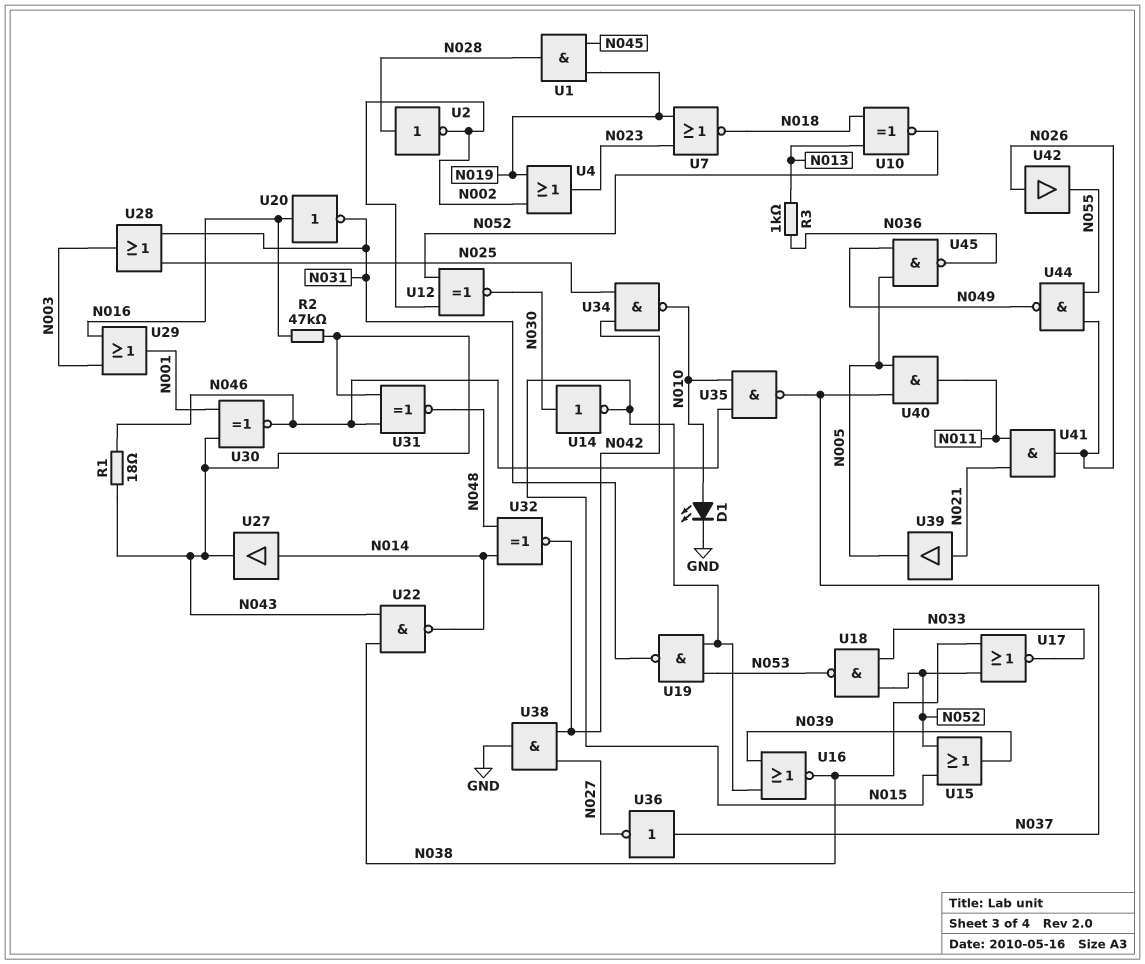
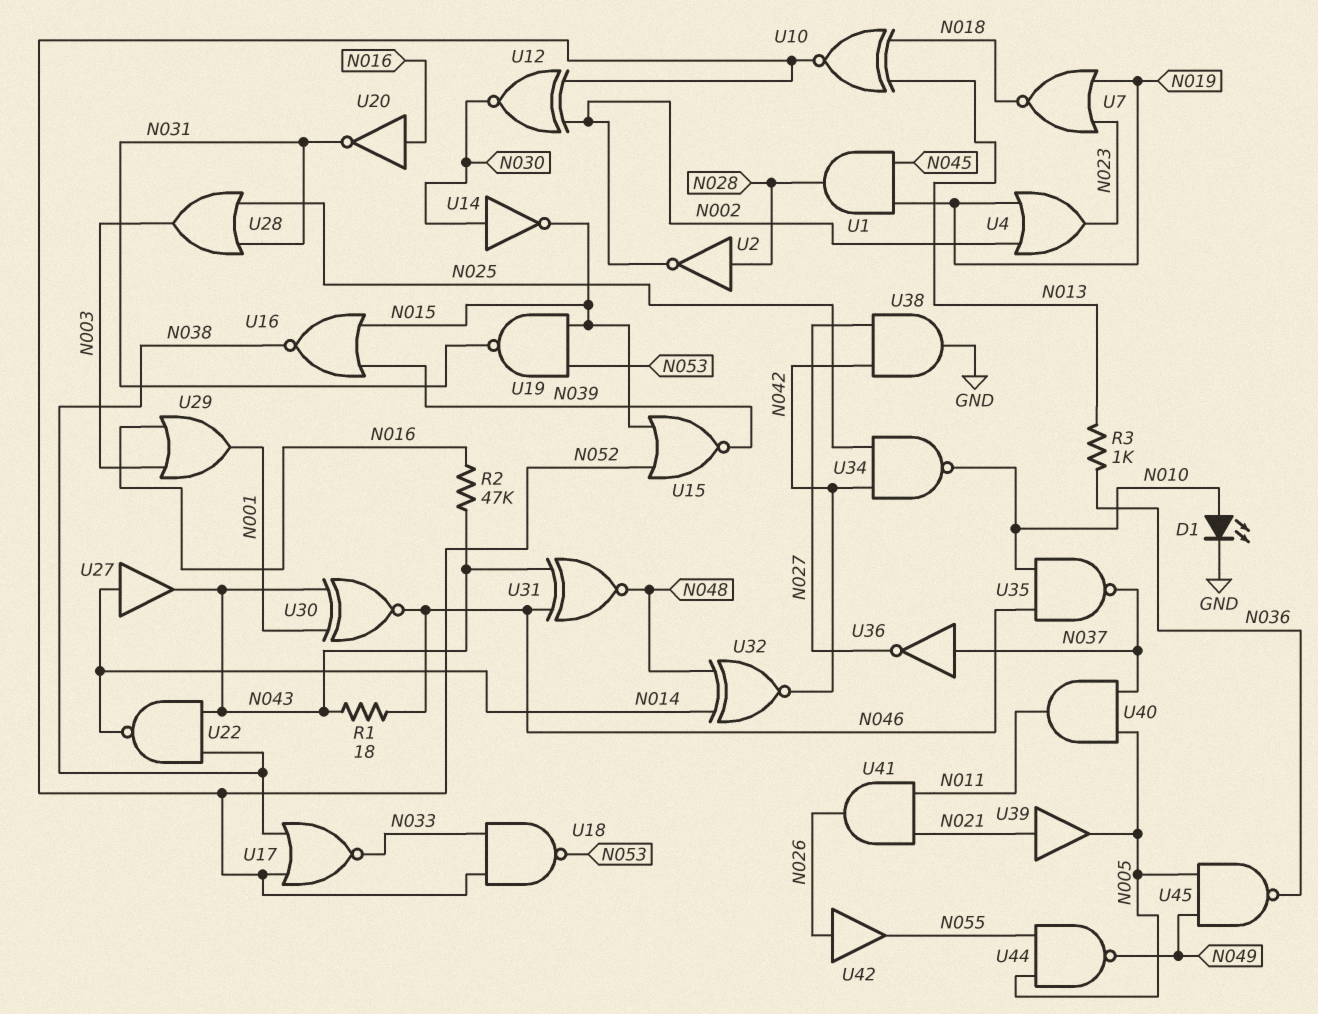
U15: OR (in N015, in N052, out N039) -> NOR (in N015, in N052, out N039)
U44: NAND (in N026, in N055, out N049) -> NAND (in N005, in N055, out N049)

